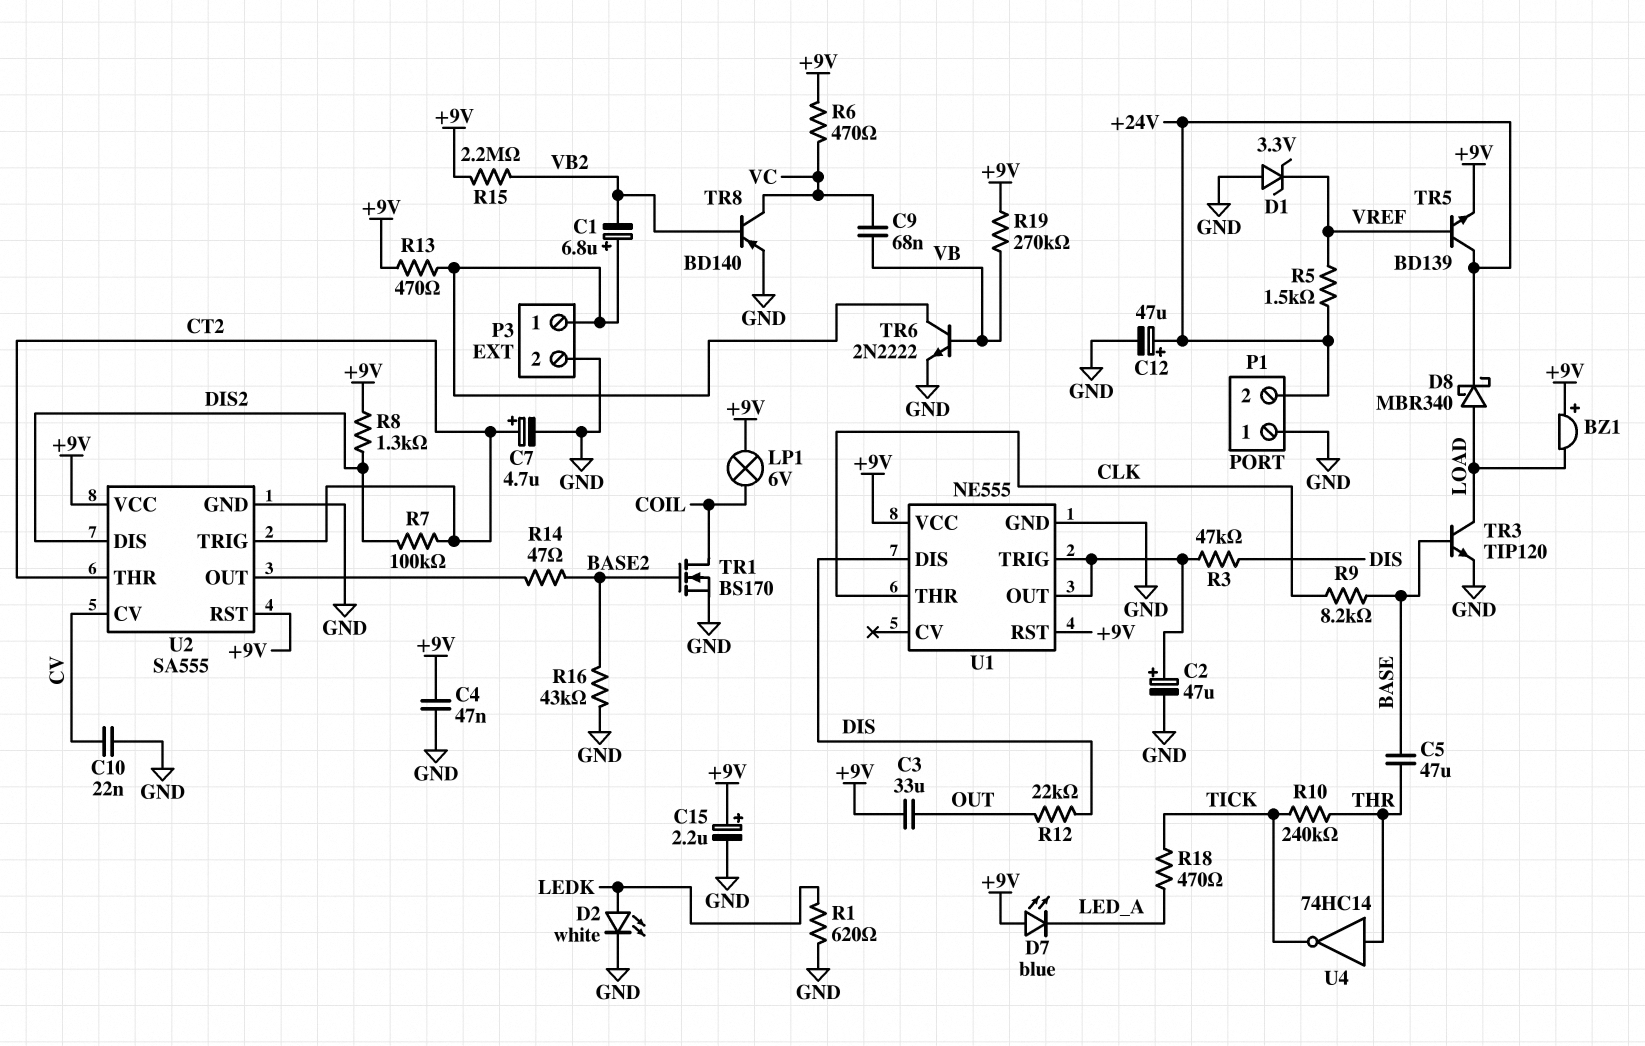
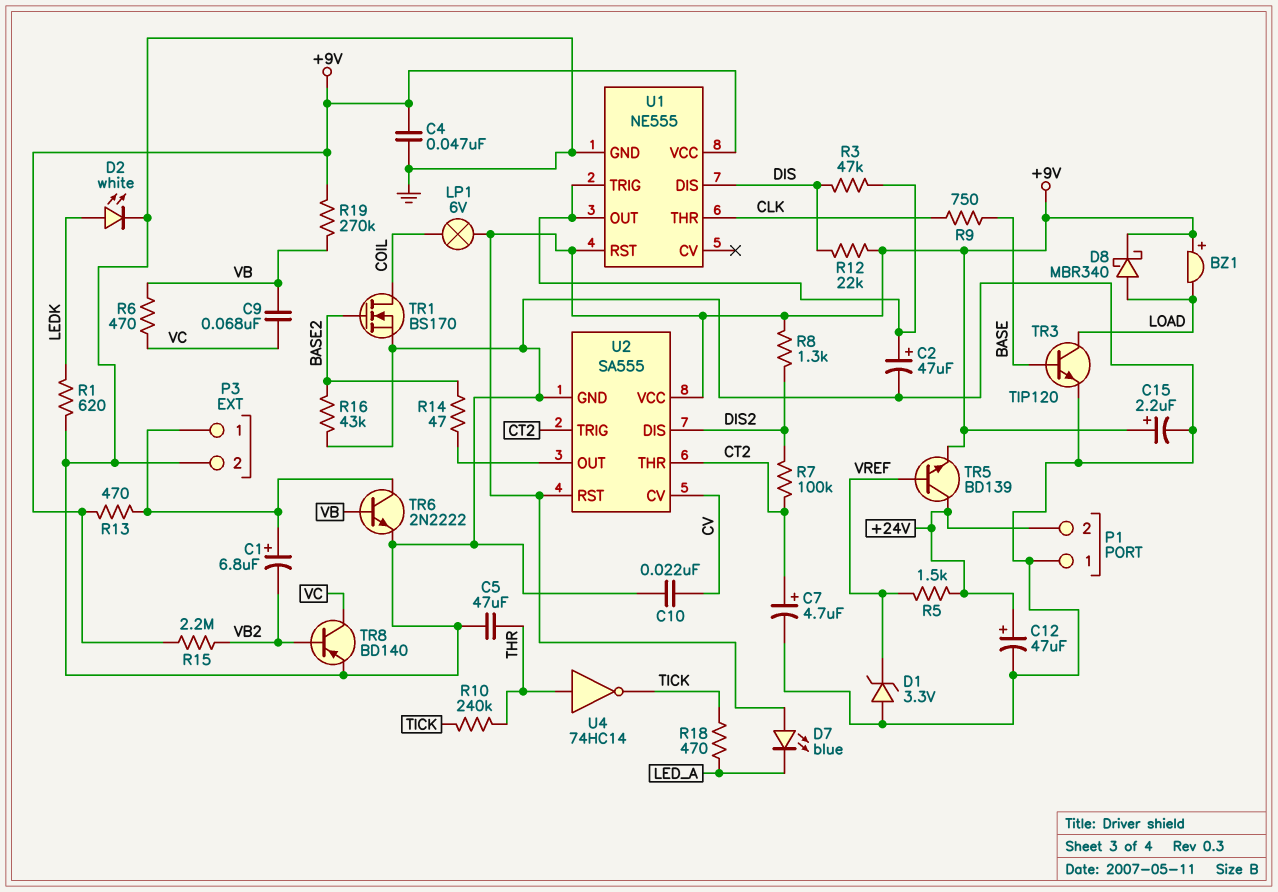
C3: 33uF (+9V, OUT) -> none
C5: 47uF (BASE, THR) -> 47uF (GND, THR)
D8: schottky MBR340 (A LOAD, K +24V) -> schottky MBR340 (A LOAD, K +9V)
R6: 470 (+9V, VC) -> 470 (VB, VC)
R9: 8.2k (BASE, CLK) -> 750 (BASE, CLK)
R12: 22k (DIS, OUT) -> 22k (+9V, DIS)

